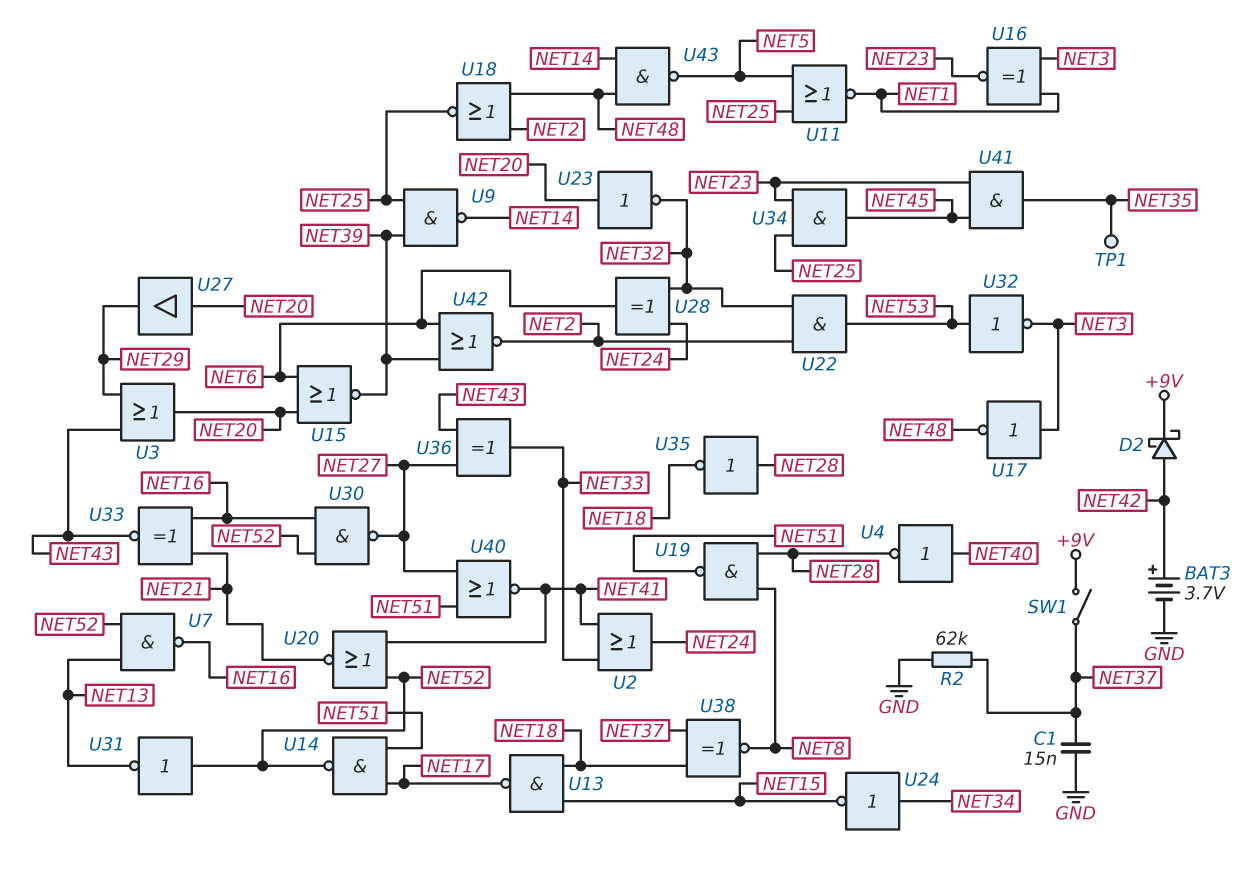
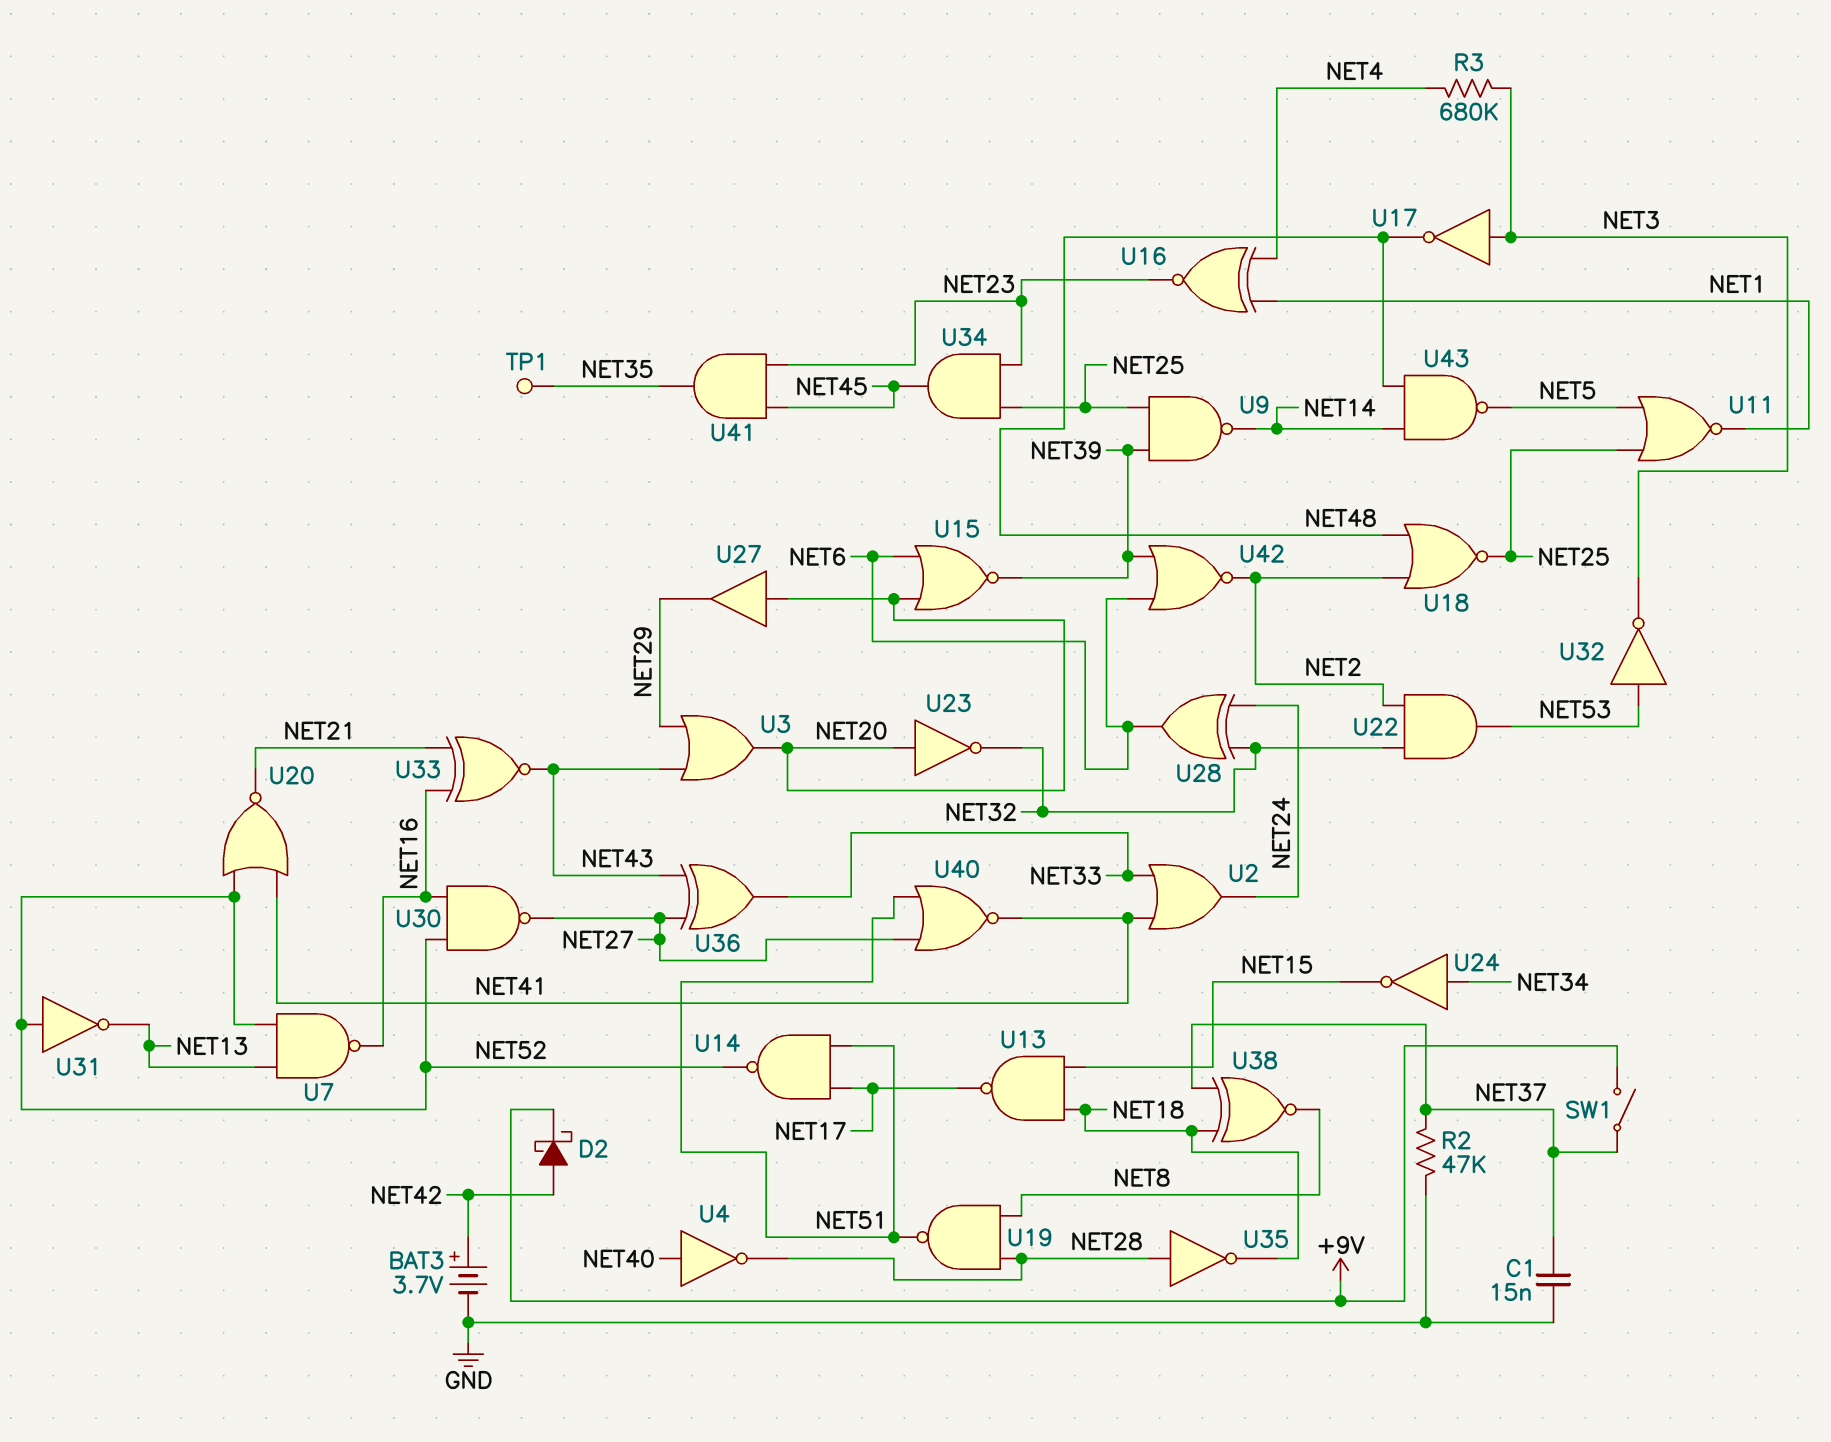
R2: 62k (GND, NET37) -> 47k (GND, NET37)
R3: none -> 680k (NET3, NET4)
U16: XNOR (in NET1, in NET3, out NET23) -> XNOR (in NET1, in NET4, out NET23)

